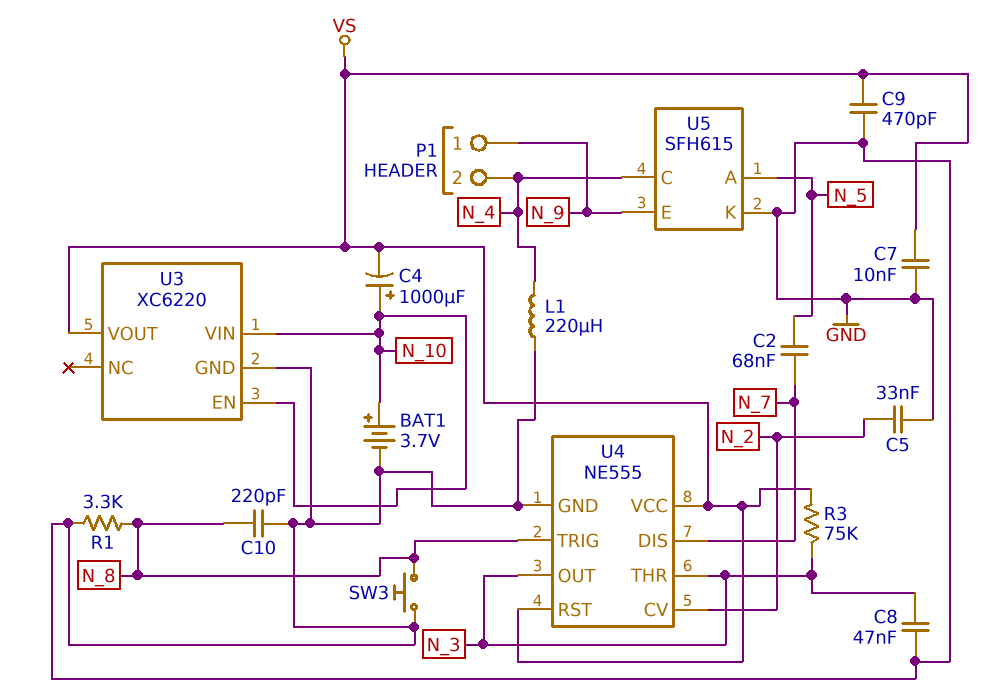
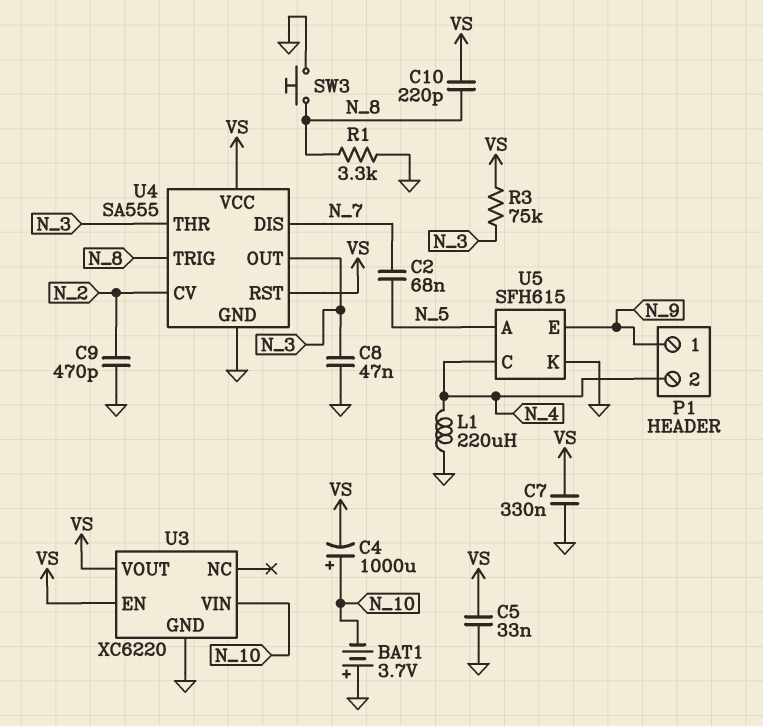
BAT1: 3.7V (plus N_10, minus GND) -> 3.7V (plus GND, minus N_10)
C5: 33nF (GND, N_2) -> 33nF (GND, VS)
C7: 10nF (GND, VS) -> 330nF (GND, VS)
C9: 470pF (GND, VS) -> 470pF (GND, N_2)
C10: 220pF (GND, N_8) -> 220pF (N_8, VS)
U3 pin EN: N_10 -> VS
U4: NE555 -> SA555

